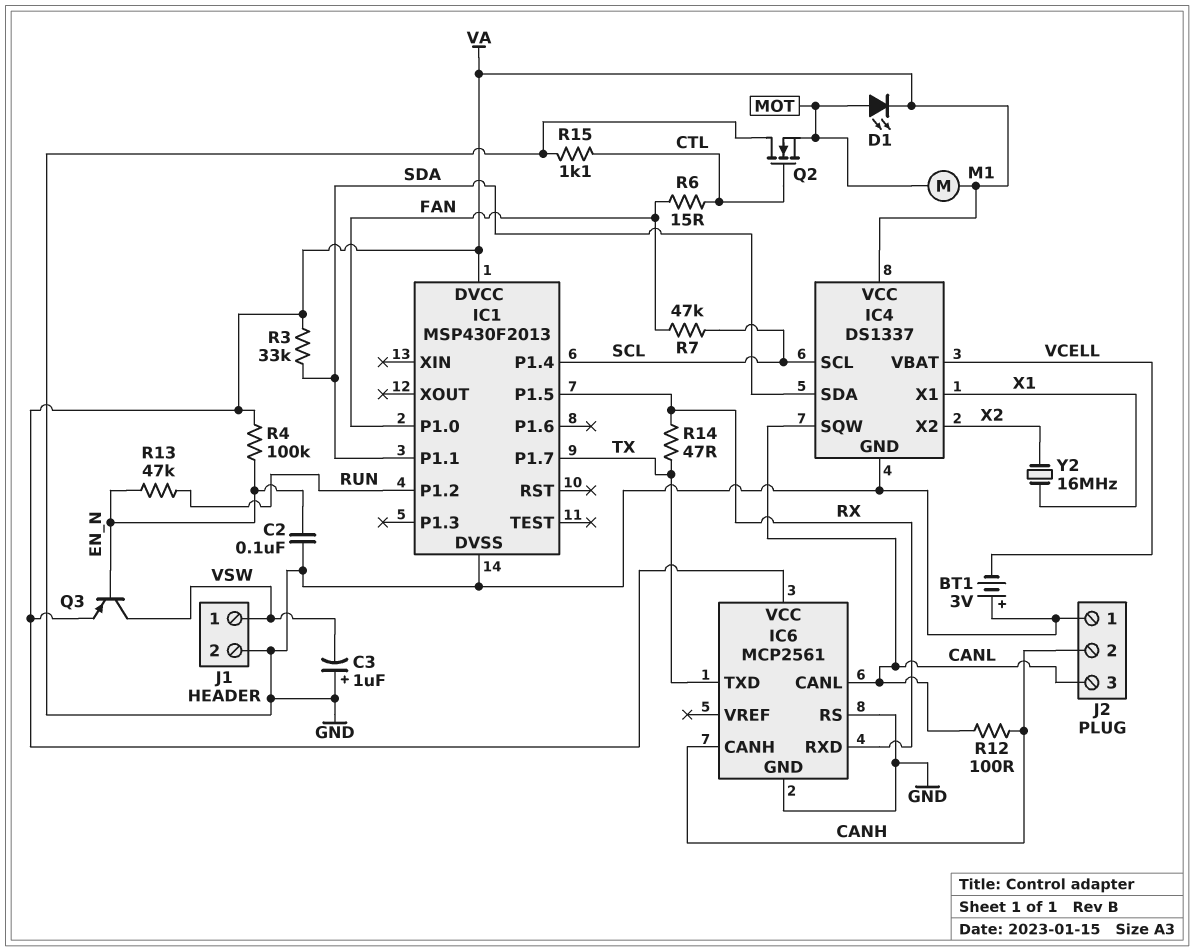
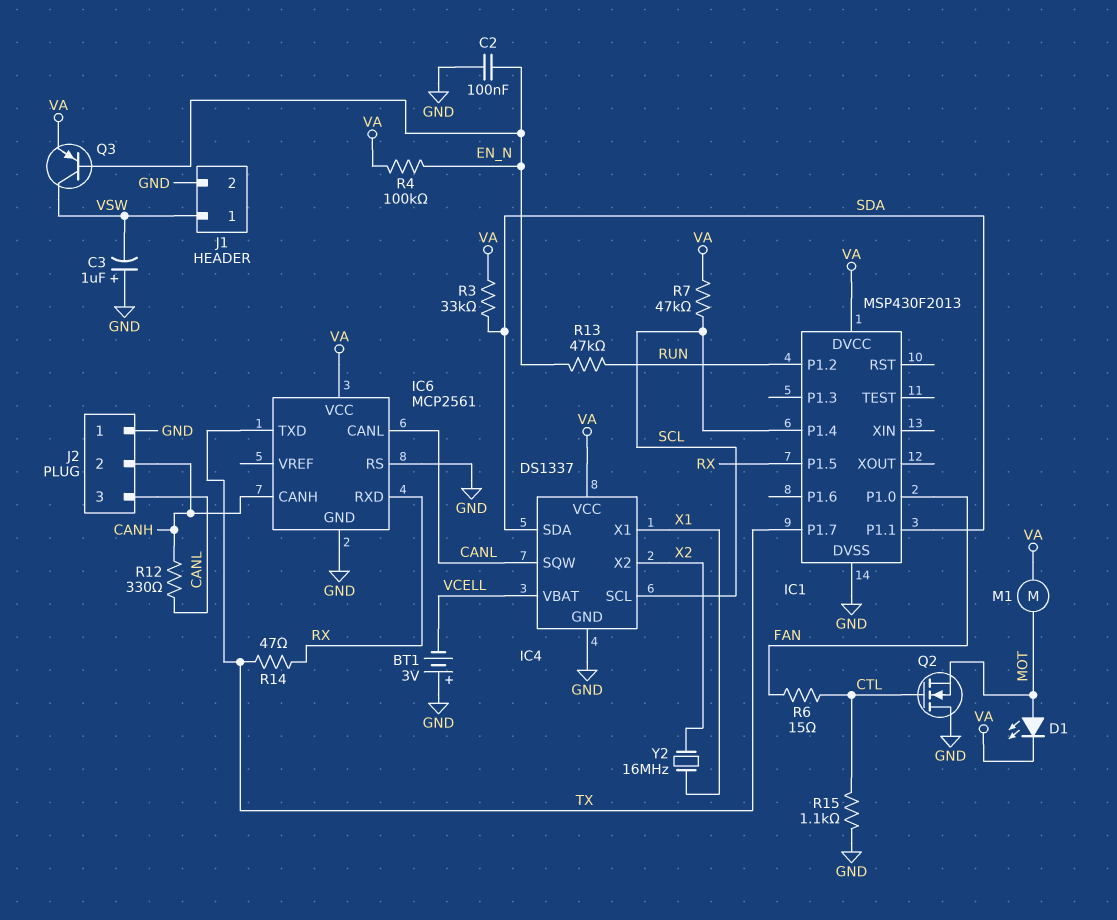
R7: 47k (FAN, SCL) -> 47k (SCL, VA)
R12: 100 (CANH, CANL) -> 330 (CANH, CANL)

